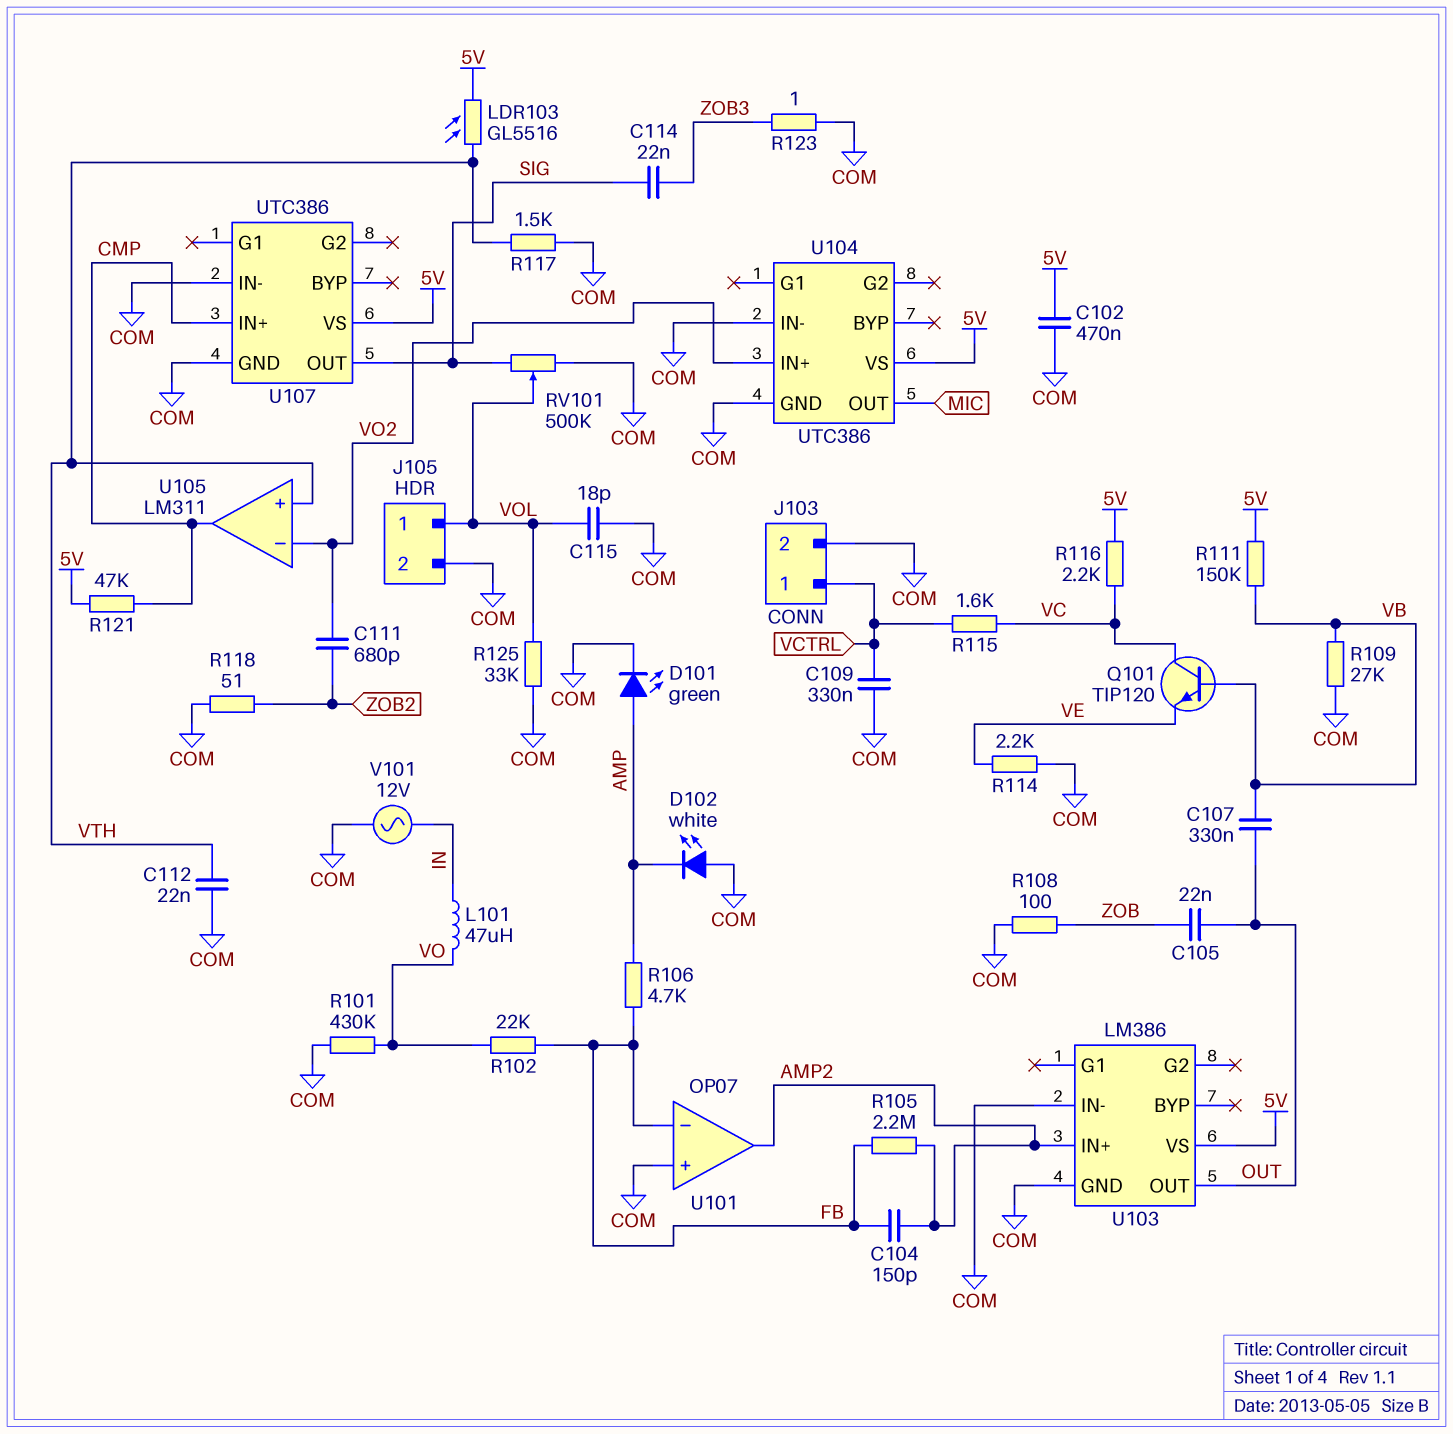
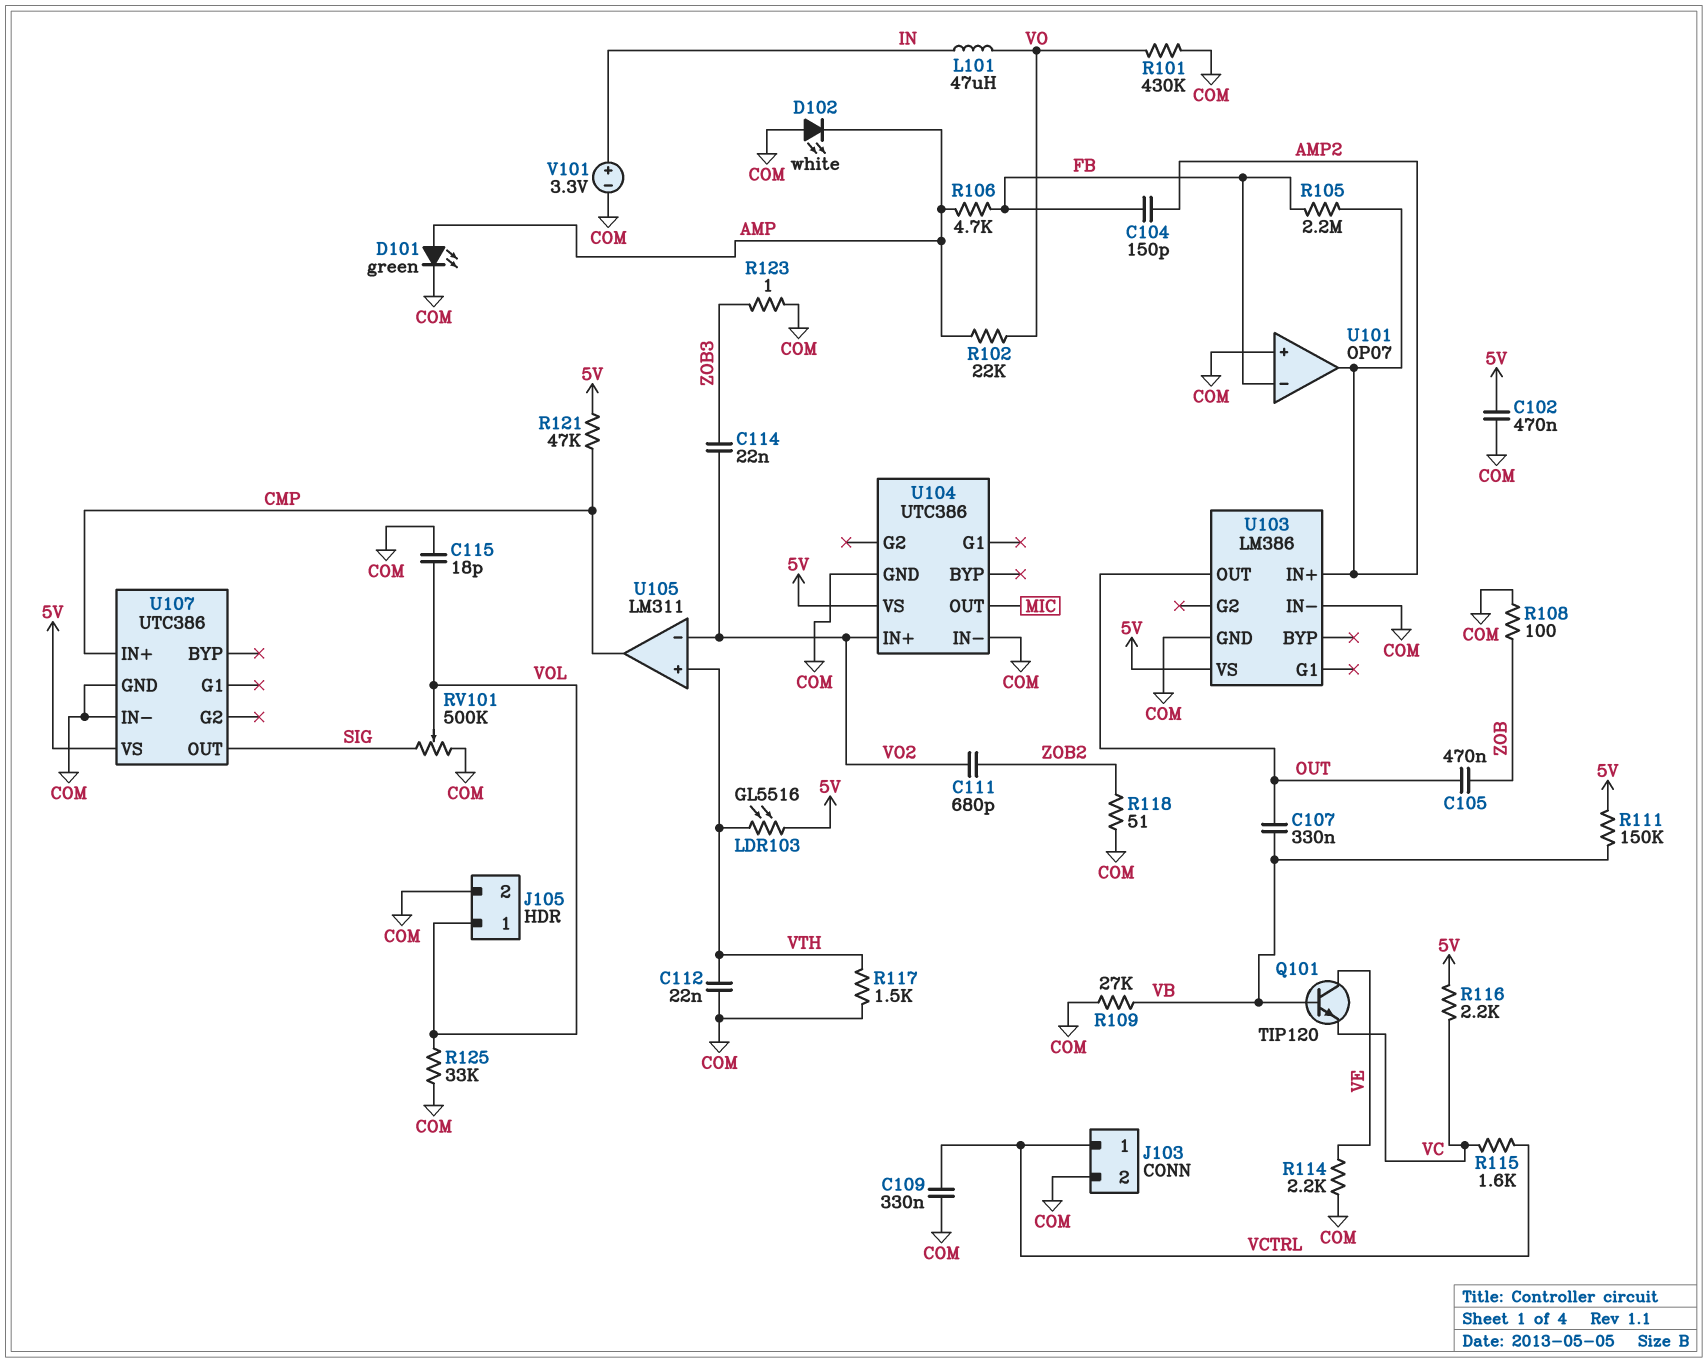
C105: 22nF (OUT, ZOB) -> 470nF (OUT, ZOB)
C114: 22nF (SIG, ZOB3) -> 22nF (VO2, ZOB3)
Q101: NPN TIP120 (B VB, C VC, E VE) -> NPN TIP120 (B VB, C VE, E VC)
R102: 22k (FB, VO) -> 22k (AMP, VO)
V101: AC 12V (COM, IN) -> 3.3V (plus IN, minus COM)

